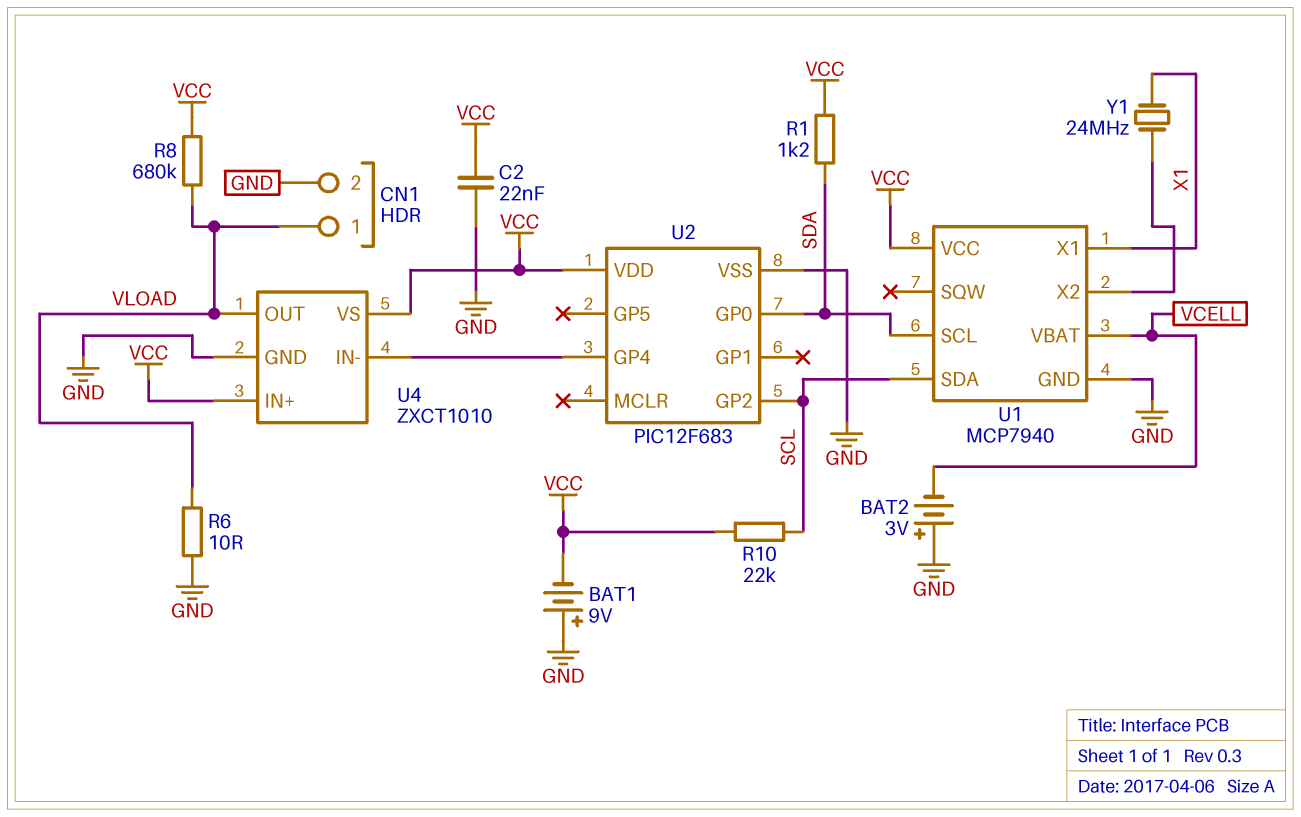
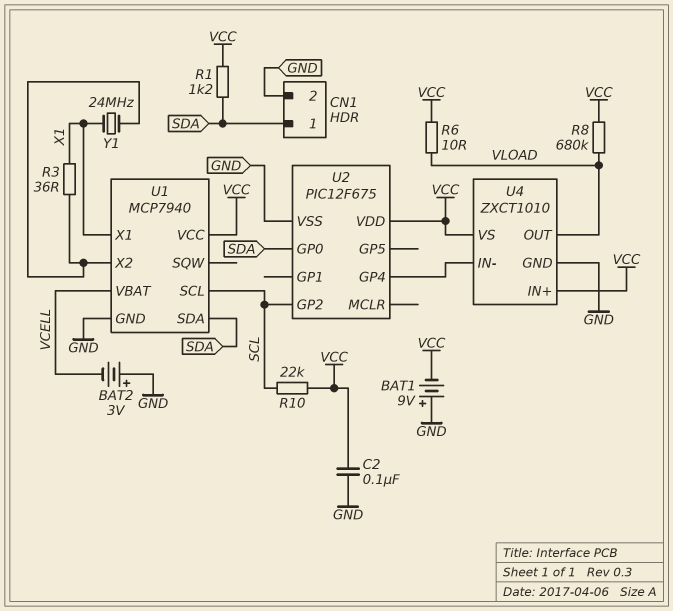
C2: 22nF (GND, VCC) -> 100nF (GND, VCC)
CN1 pin 1: VLOAD -> SDA
R3: none -> 36 (U1/X2, X1)
R6: 10 (GND, VLOAD) -> 10 (VCC, VLOAD)
U1 pin SCL: SDA -> SCL
U1 pin SDA: SCL -> SDA
U2: PIC12F683 -> PIC12F675

